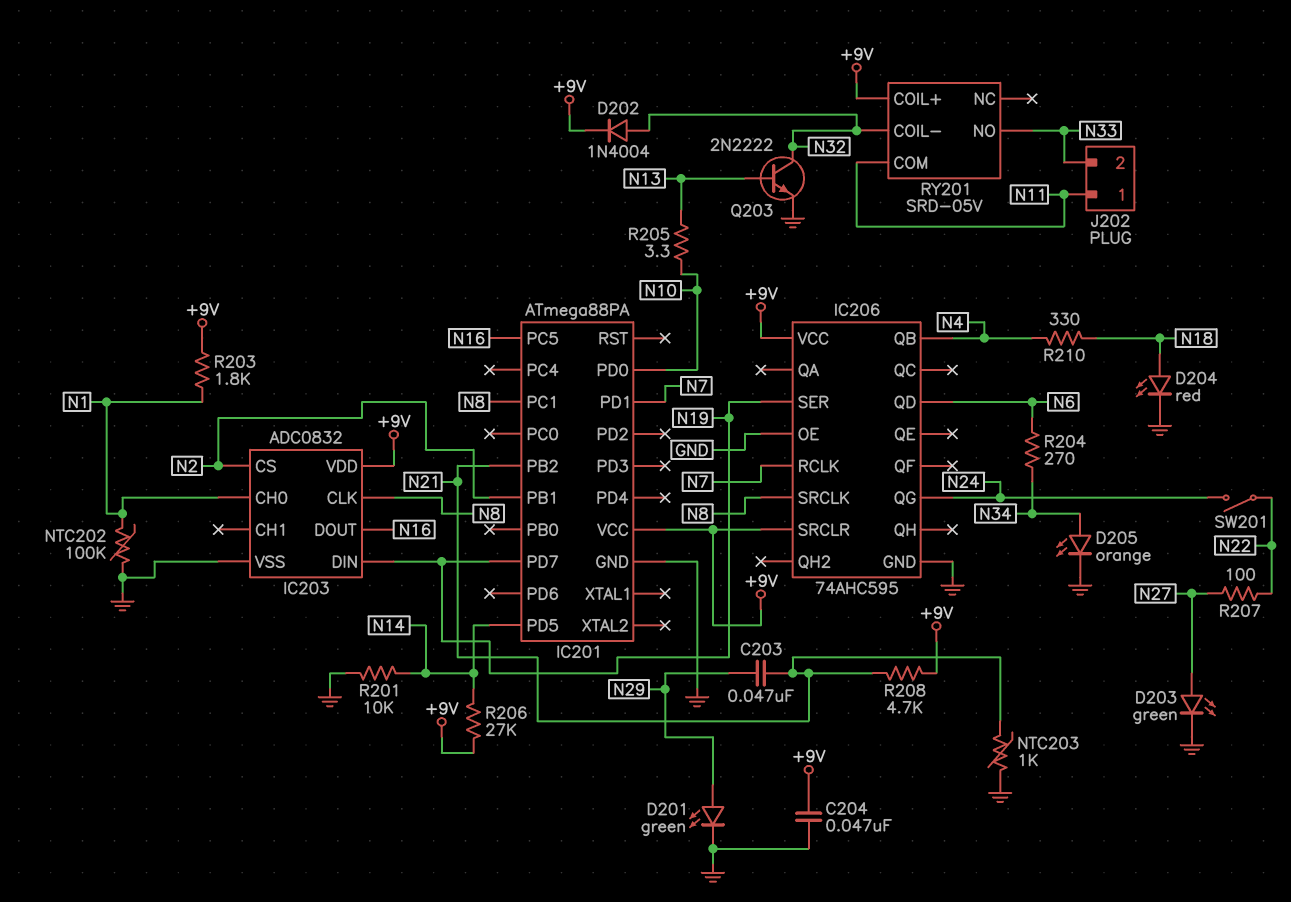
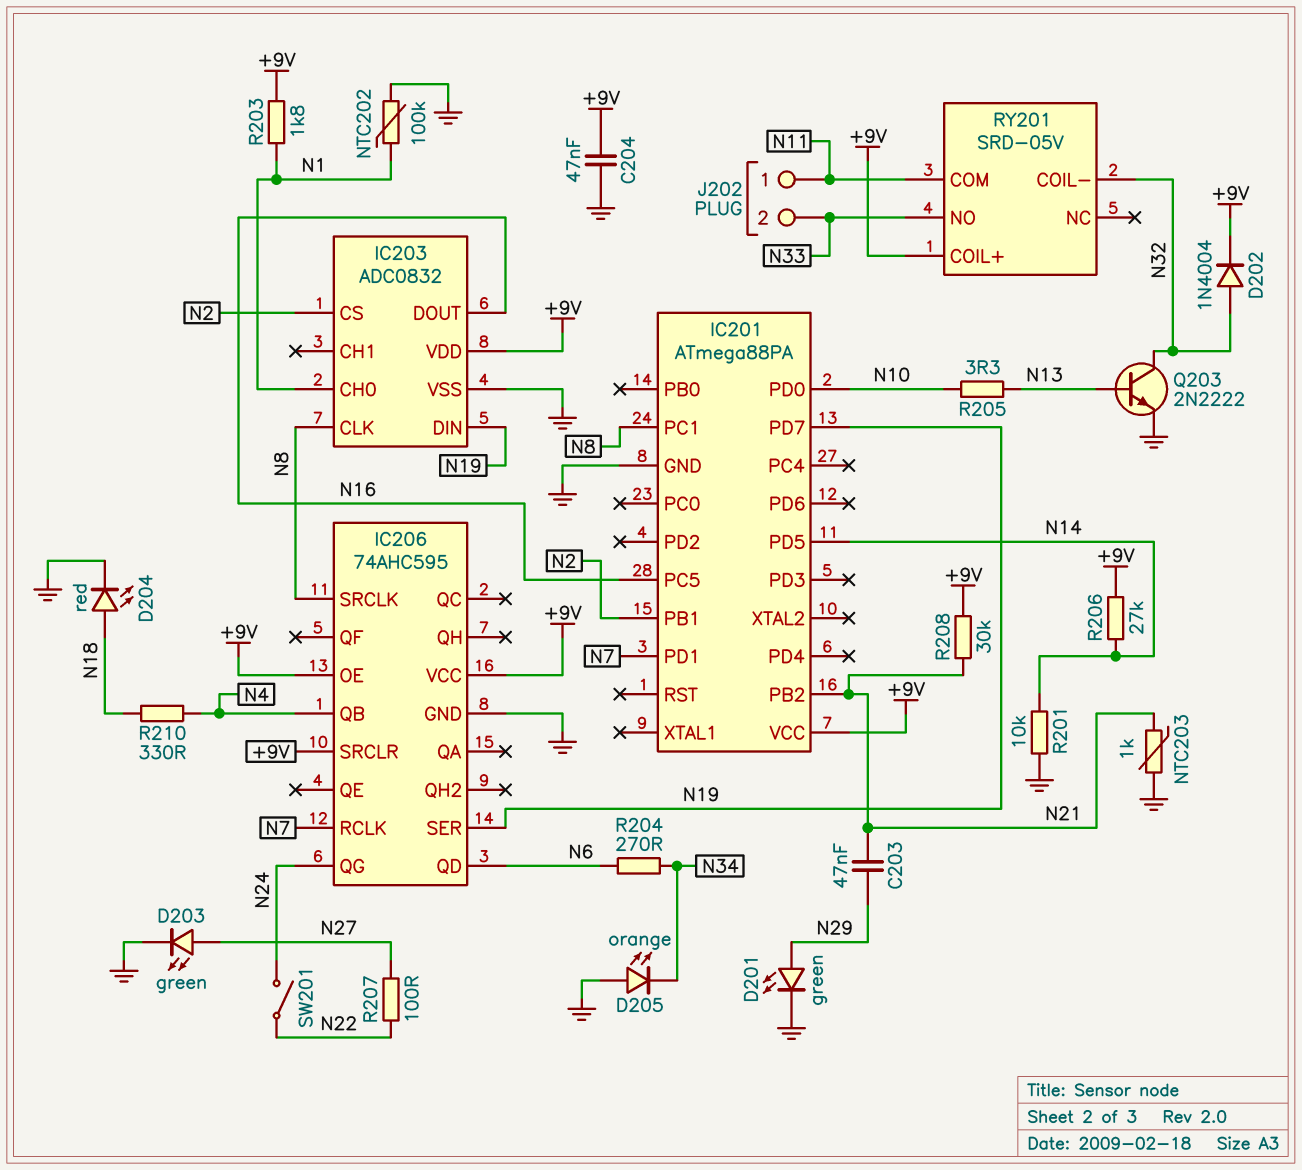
D205: LED orange (A N34, K GND) -> LED orange (A GND, K N34)
IC206 pin OE: GND -> +9V
R208: 4.7k (+9V, N21) -> 30k (+9V, N21)

